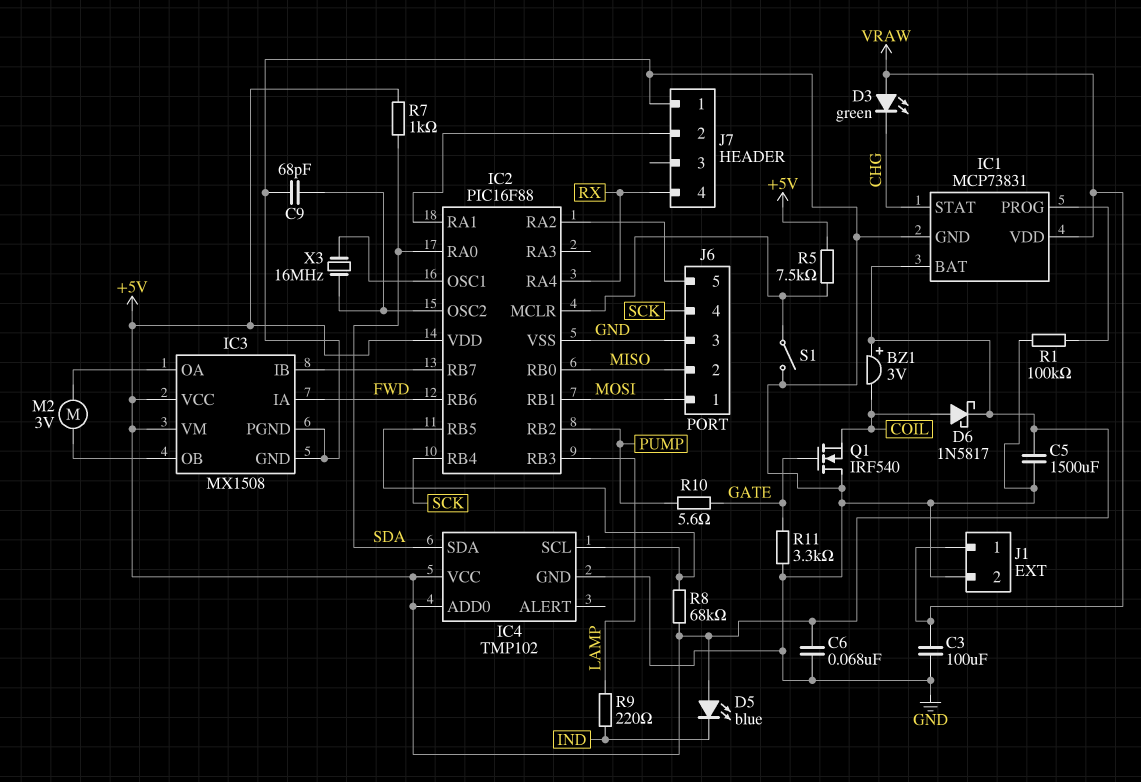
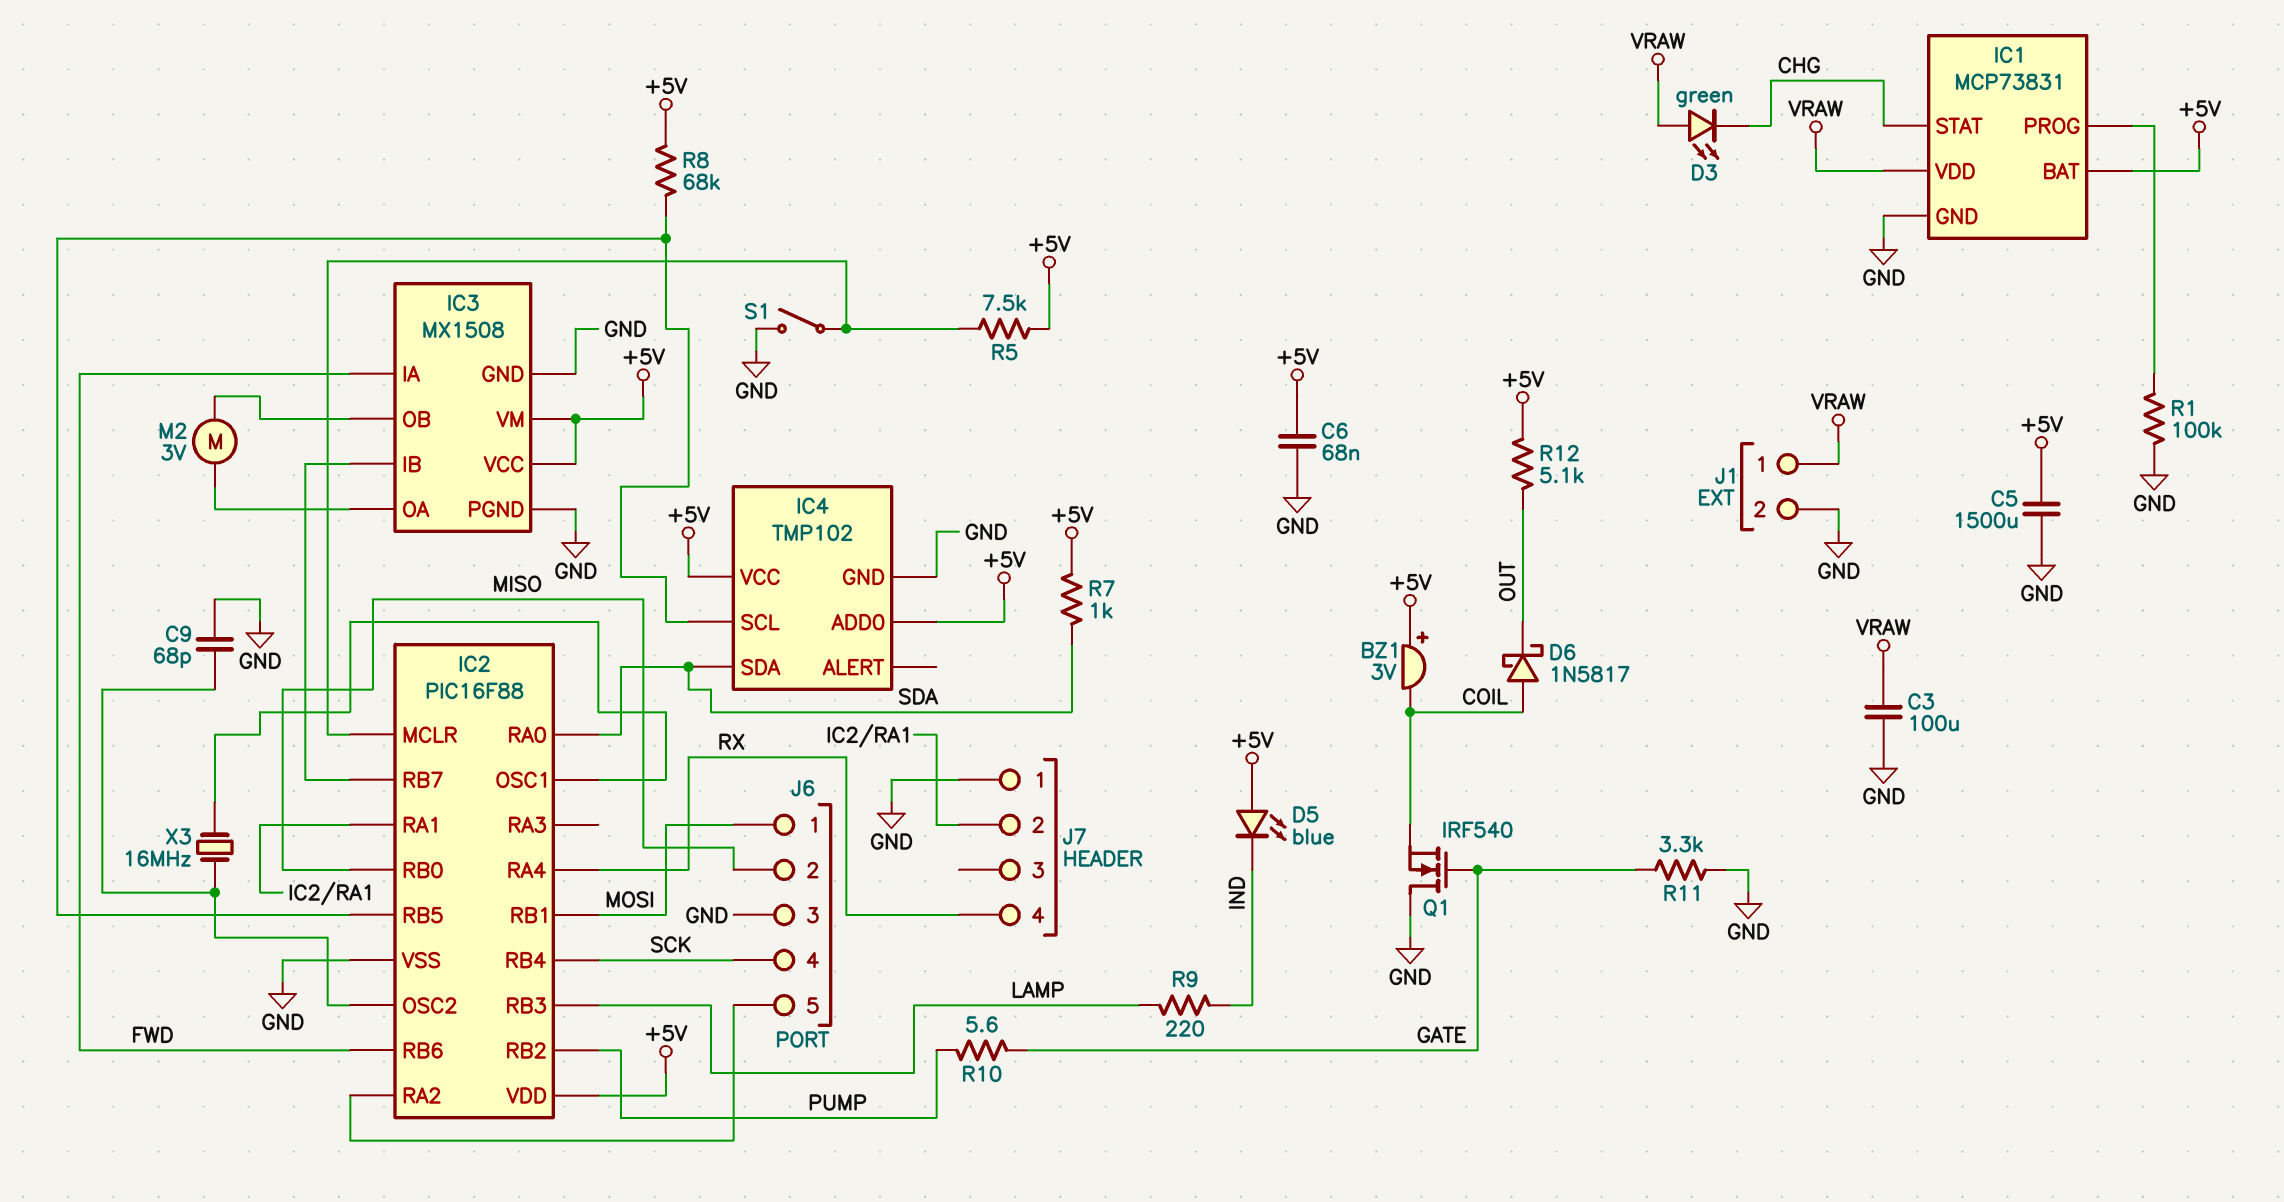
D6: schottky 1N5817 (A COIL, K +5V) -> schottky 1N5817 (A COIL, K OUT)
R12: none -> 5.1k (+5V, OUT)

